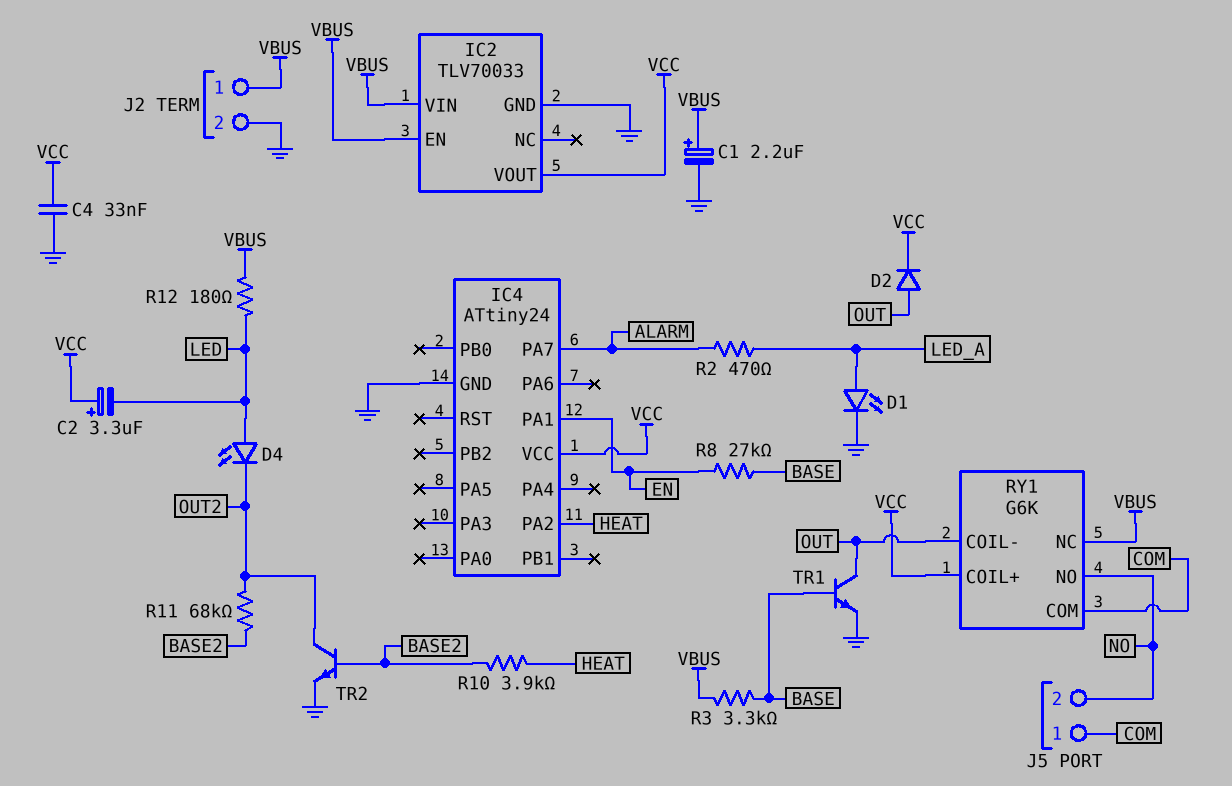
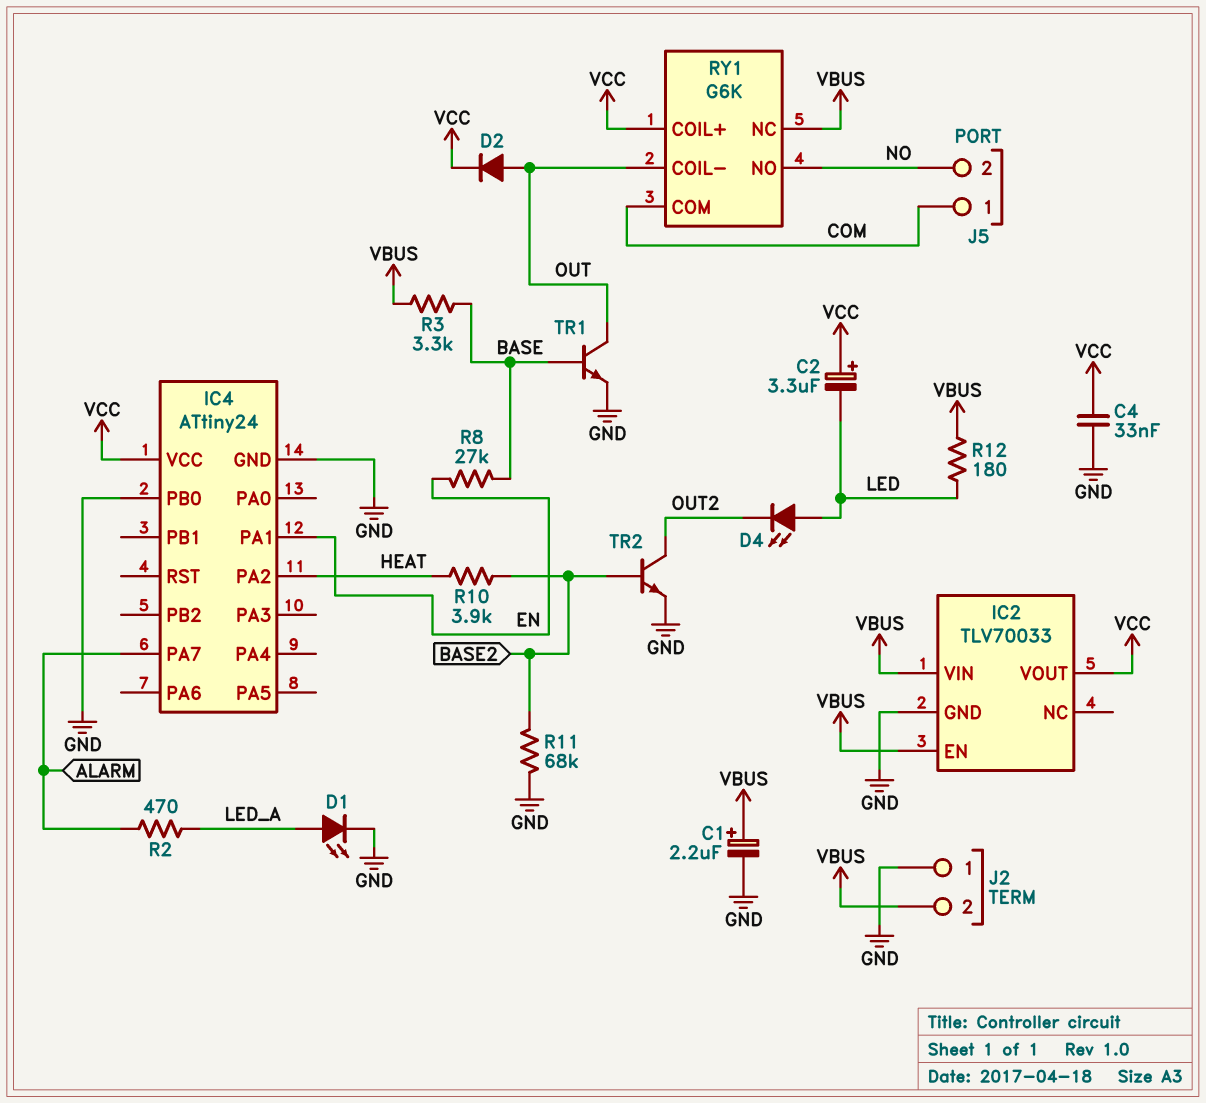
IC4 pin PB0: none -> GND
J2 pin 1: VBUS -> GND
J2 pin 2: GND -> VBUS
R11: 68k (BASE2, OUT2) -> 68k (BASE2, GND)

